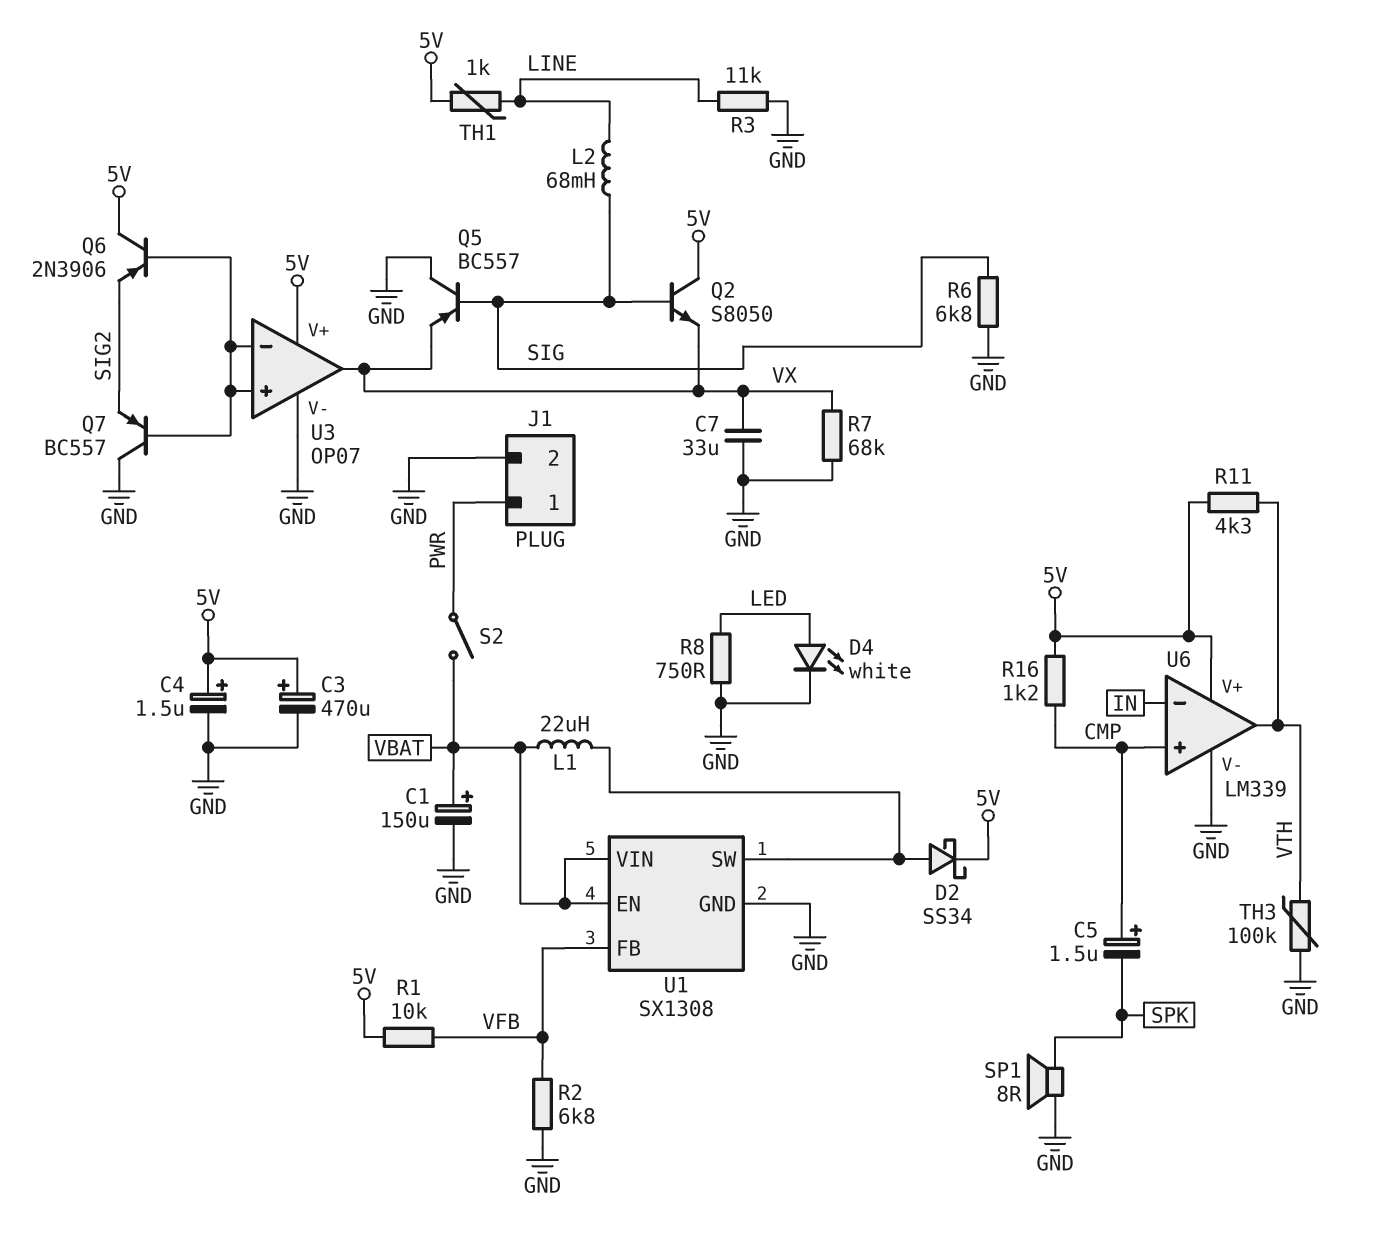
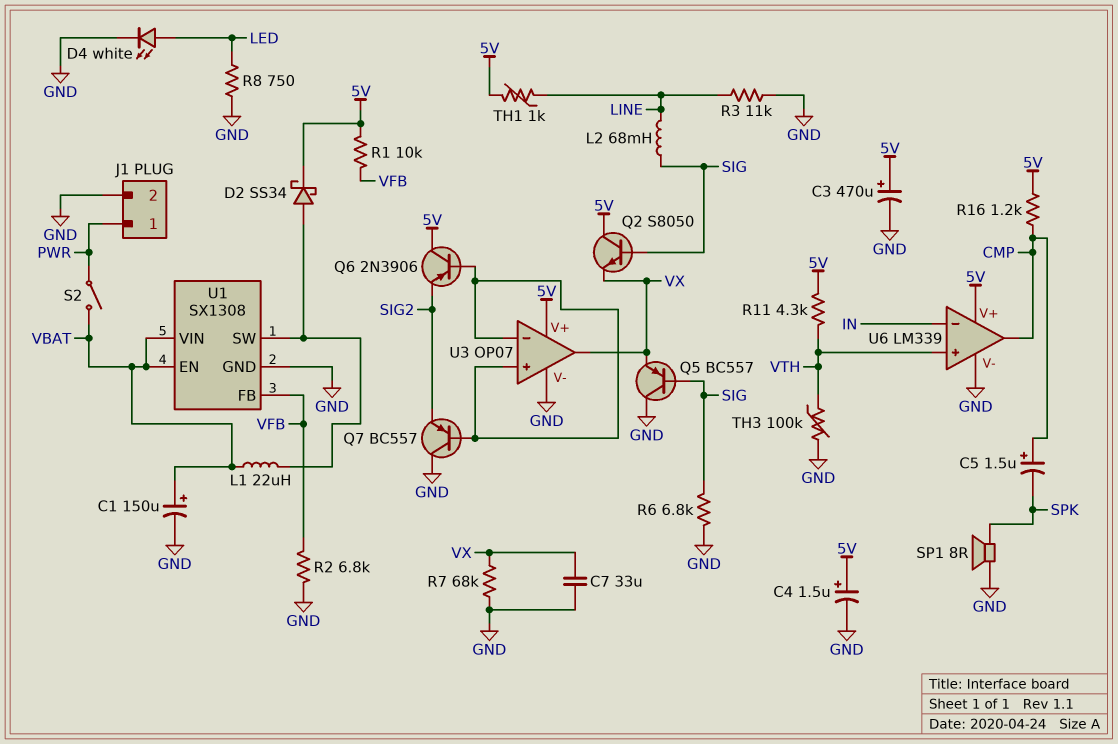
U6 pin in+: CMP -> VTH
U6 pin out: VTH -> CMP

